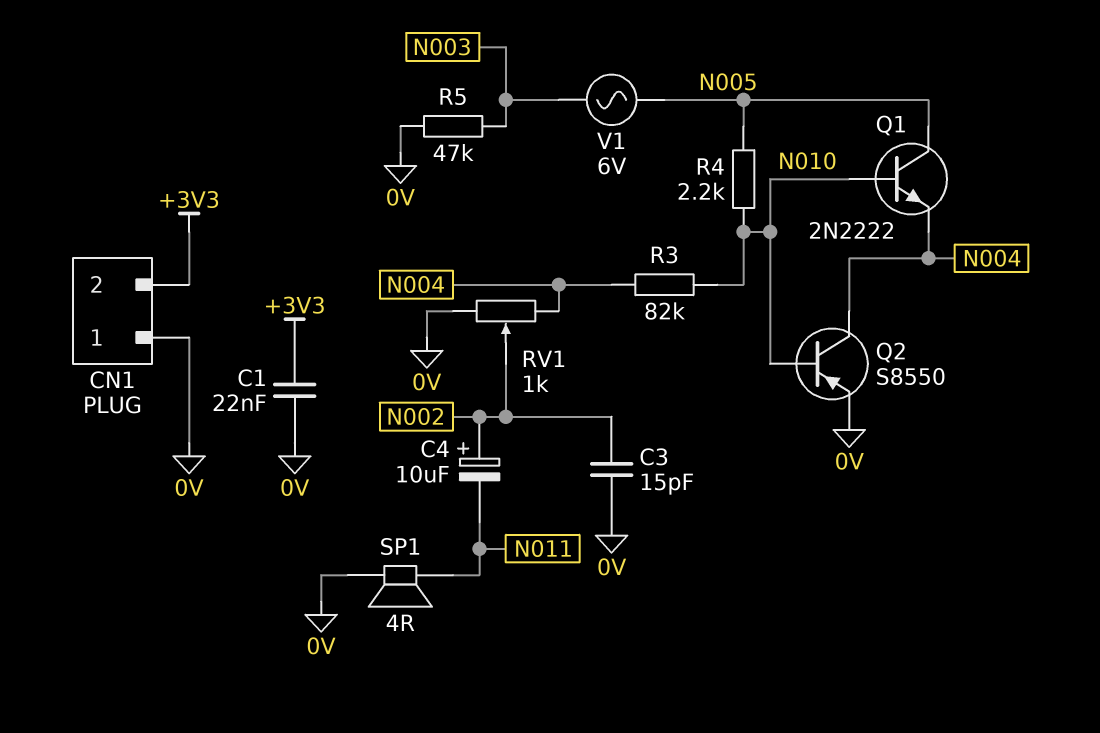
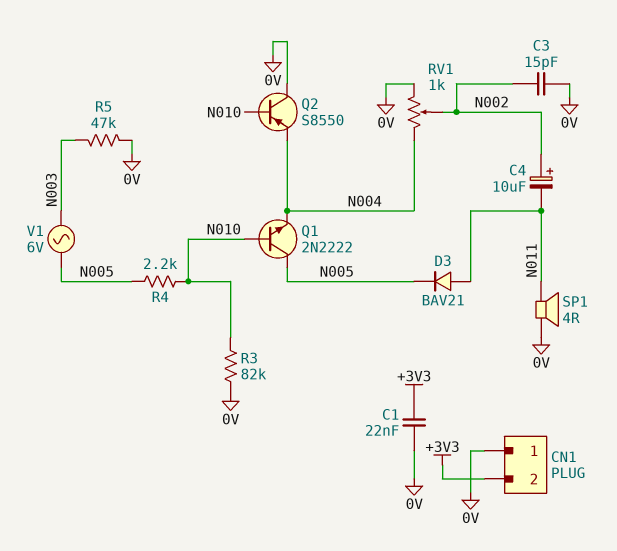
D3: none -> diode BAV21 (A N011, K N005)
Q2: PNP S8550 (B N010, C N004, E 0V) -> PNP S8550 (B N010, C 0V, E N004)
R3: 82k (N004, N010) -> 82k (0V, N010)

